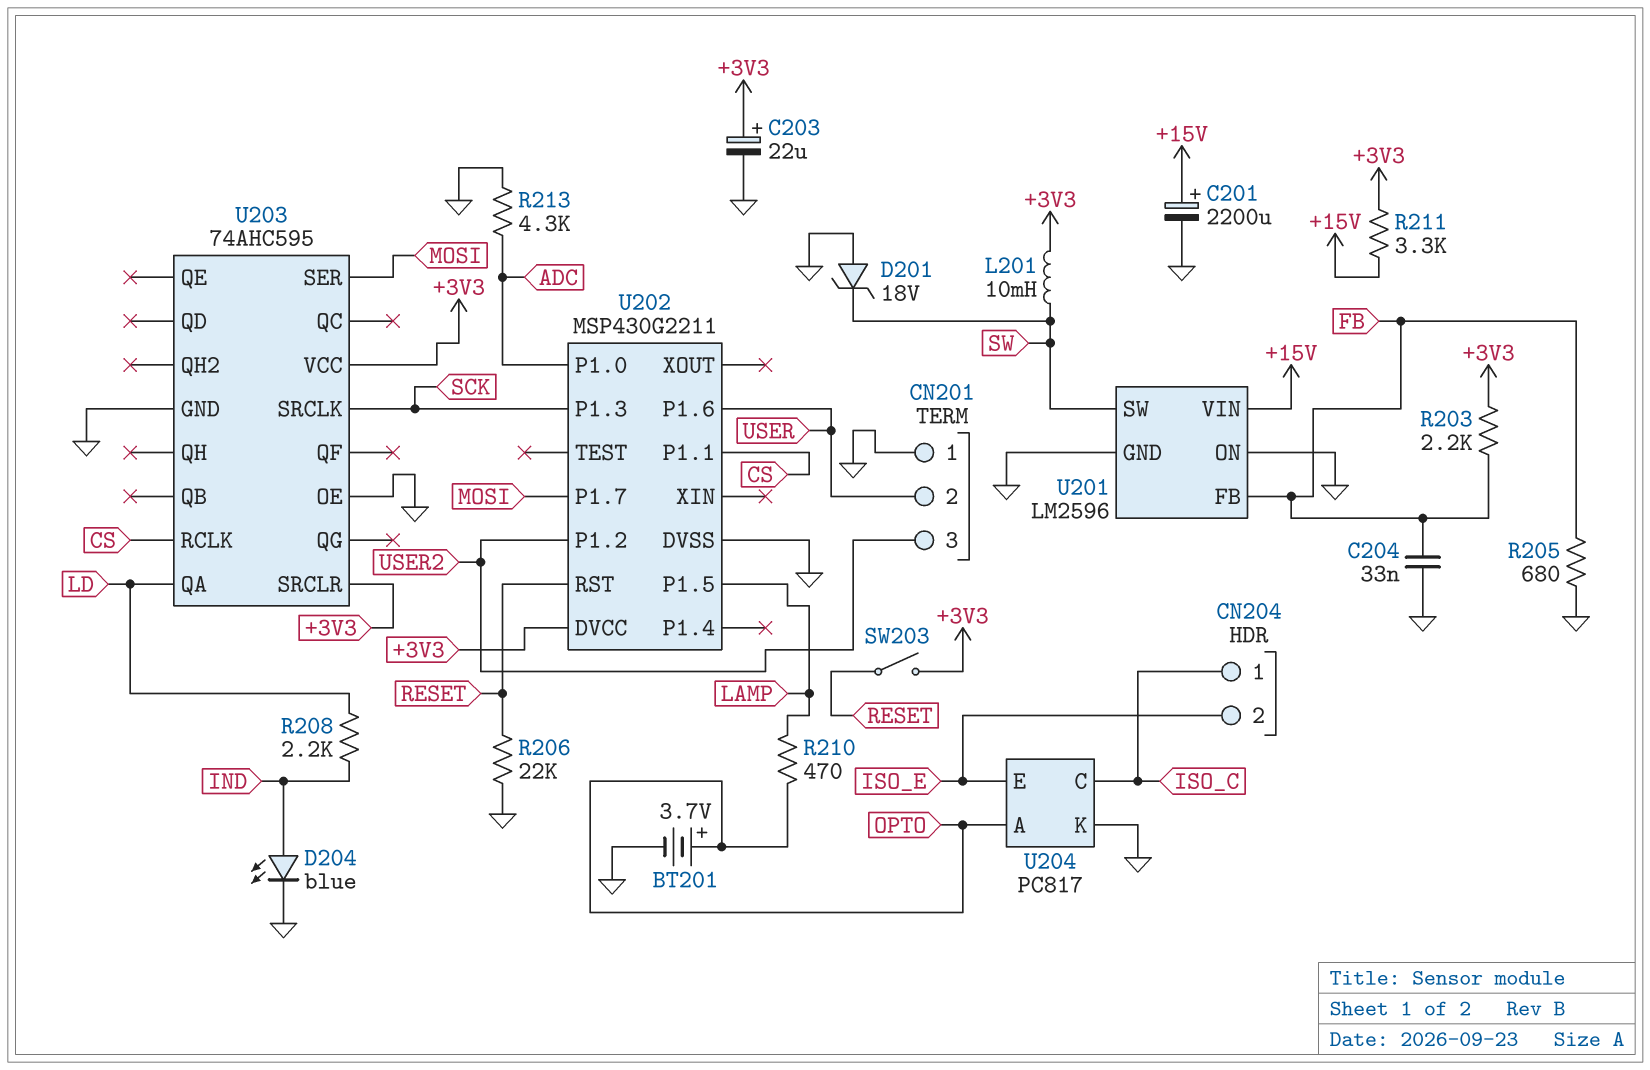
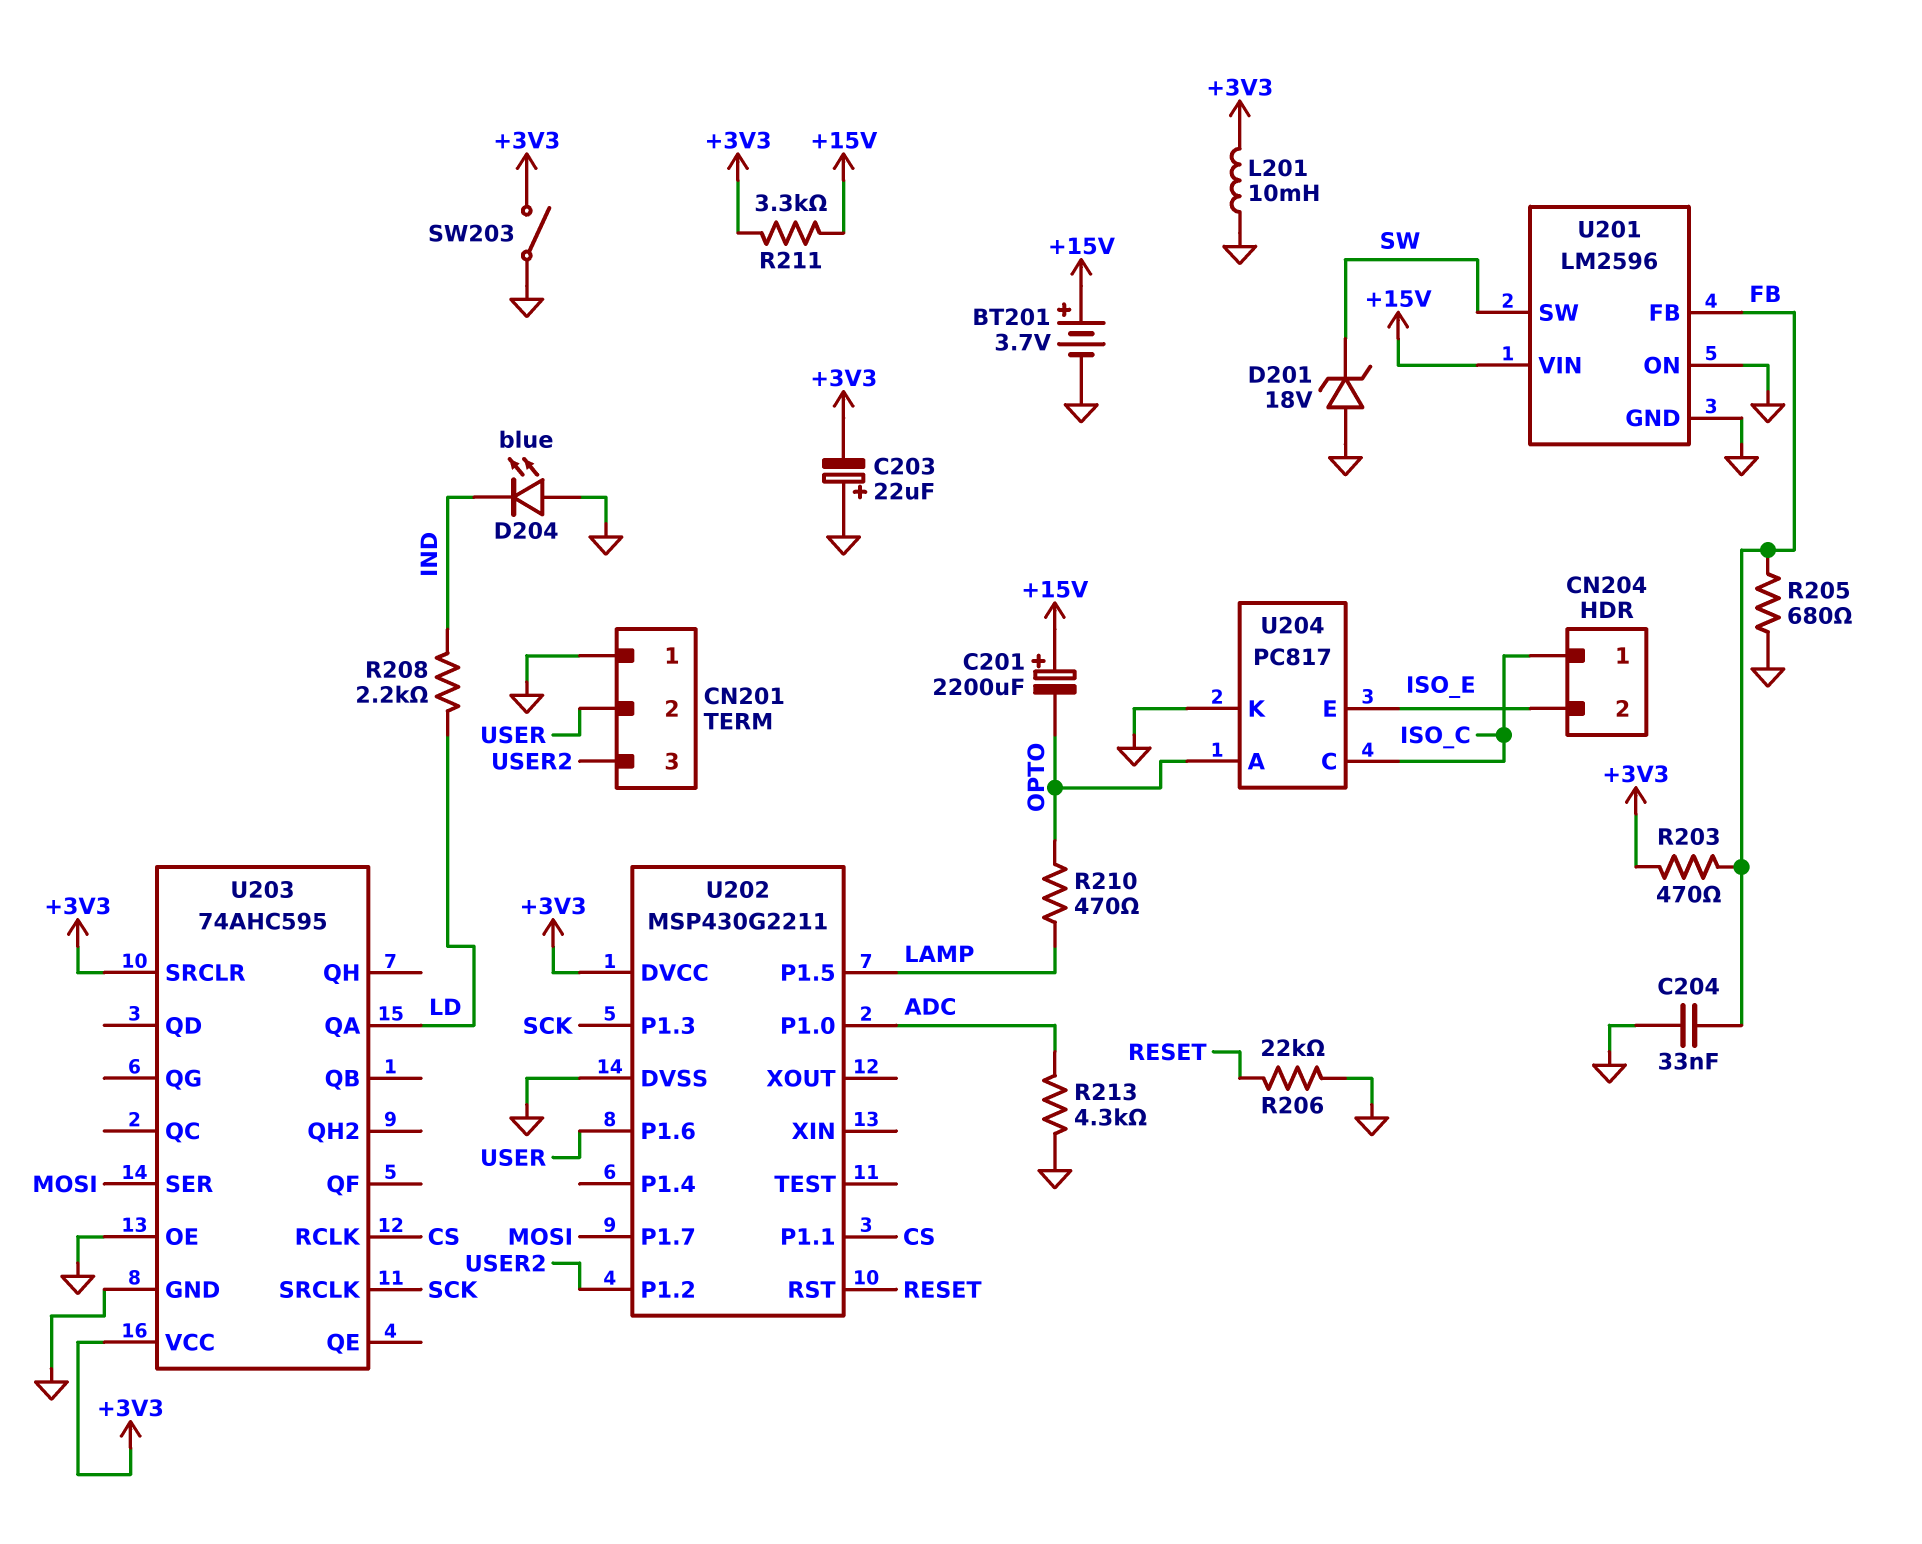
BT201: 3.7V (plus OPTO, minus GND) -> 3.7V (plus +15V, minus GND)
C201: 2200uF (plus +15V, minus GND) -> 2200uF (plus +15V, minus OPTO)
C203: 22uF (plus +3V3, minus GND) -> 22uF (plus GND, minus +3V3)
D204: LED blue (A IND, K GND) -> LED blue (A GND, K IND)
L201: 10mH (+3V3, SW) -> 10mH (+3V3, GND)
R203: 2.2k (+3V3, FB) -> 470 (+3V3, FB)
SW203: switch (+3V3, RESET) -> switch (+3V3, GND)

